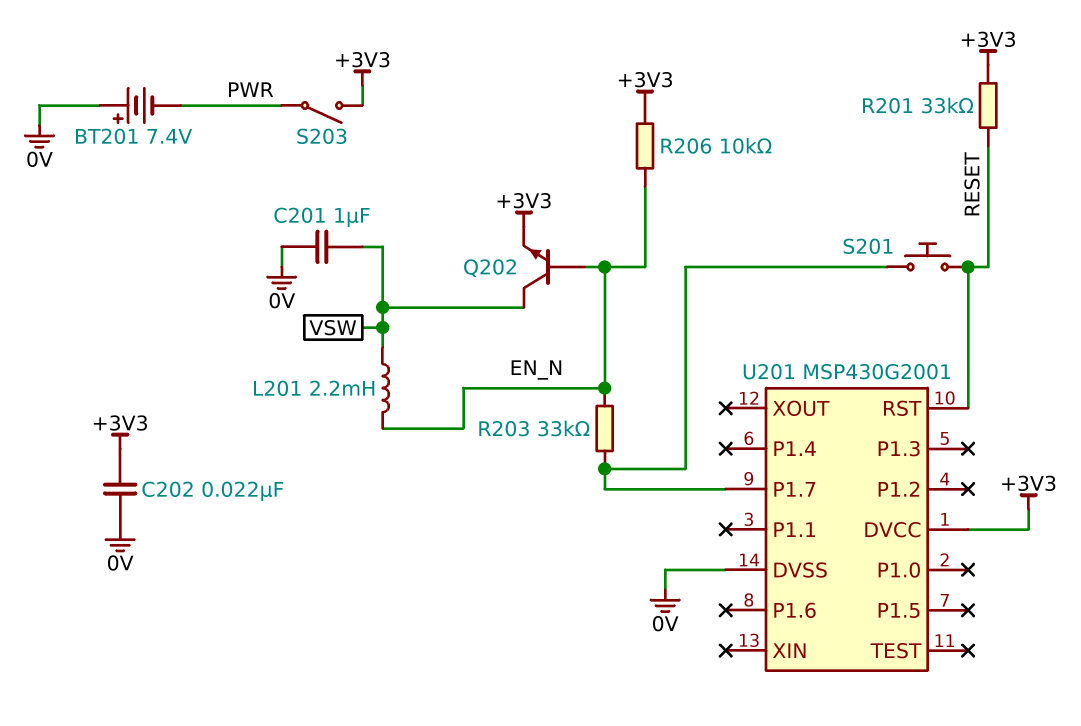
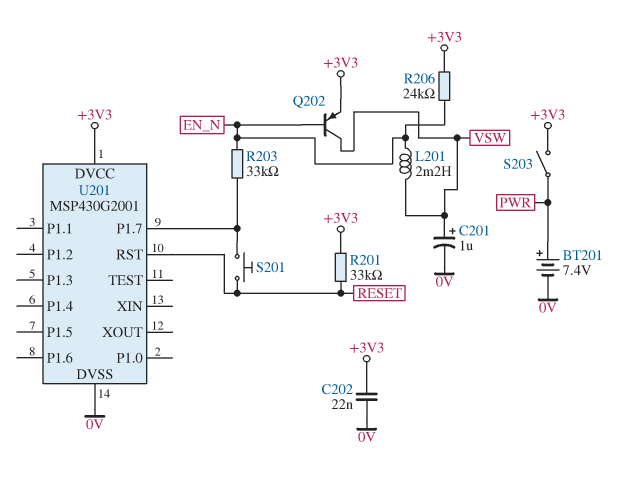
BT201: 7.4V (plus 0V, minus PWR) -> 7.4V (plus PWR, minus 0V)
C201: 1uF (0V, VSW) -> 1uF (plus VSW, minus 0V)
Q202: NPN (B EN_N, C VSW, E +3V3) -> PNP (B EN_N, C VSW, E +3V3)
R206: 10k (+3V3, EN_N) -> 24k (+3V3, EN_N)

